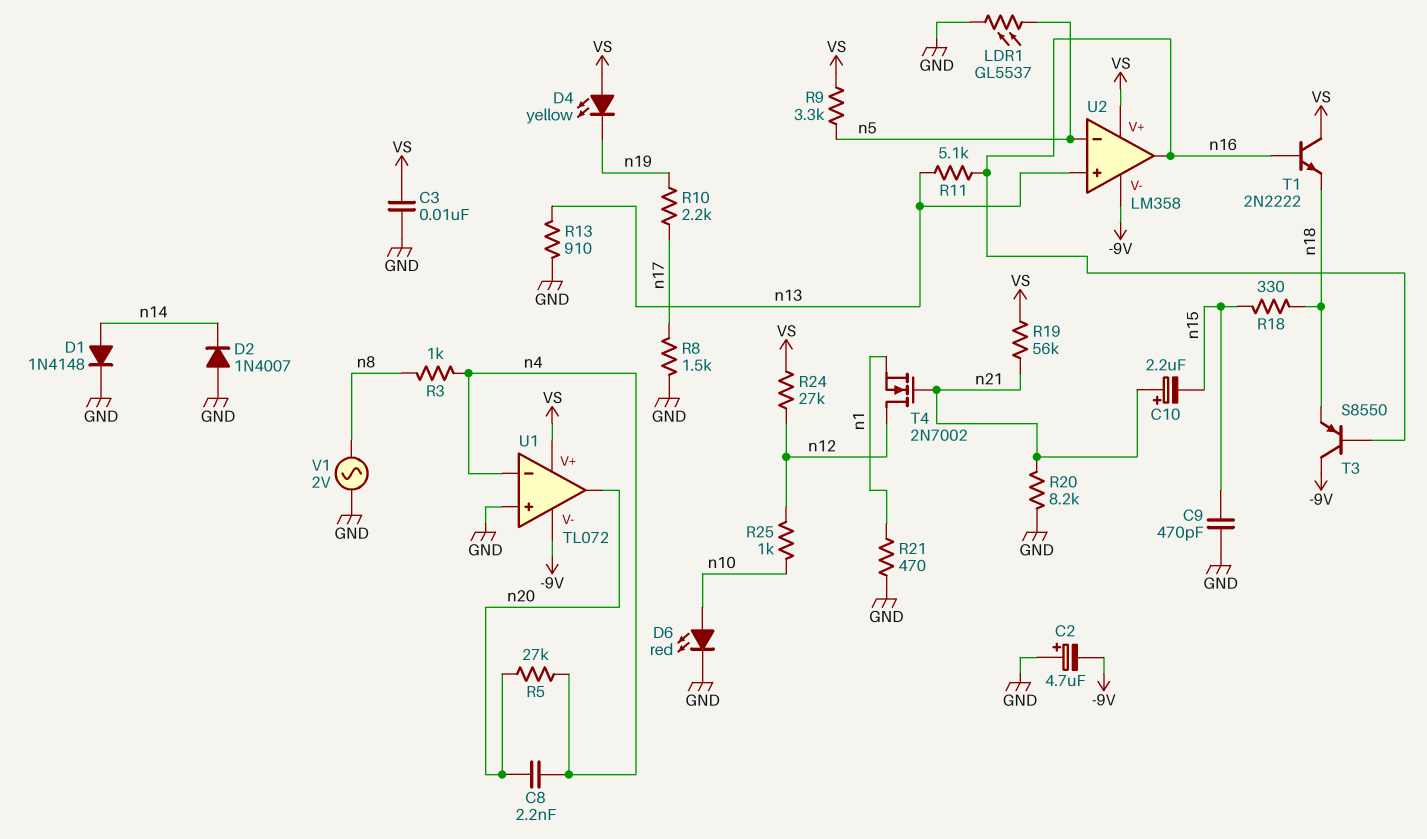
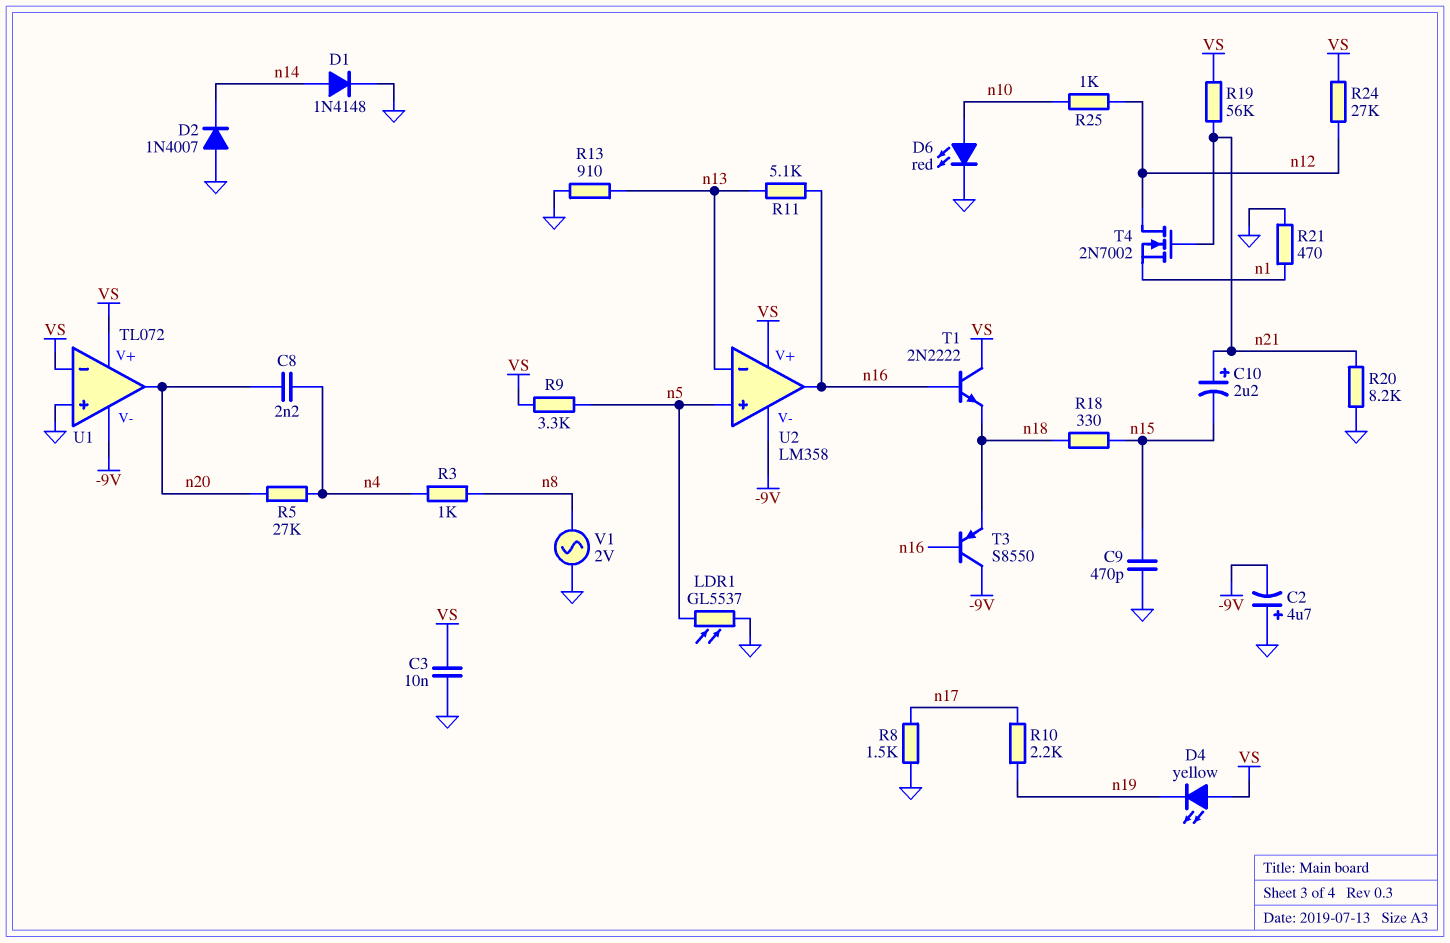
U1 pin in-: n4 -> VS
U2 pin in+: n13 -> n5
U2 pin in-: n5 -> n13

